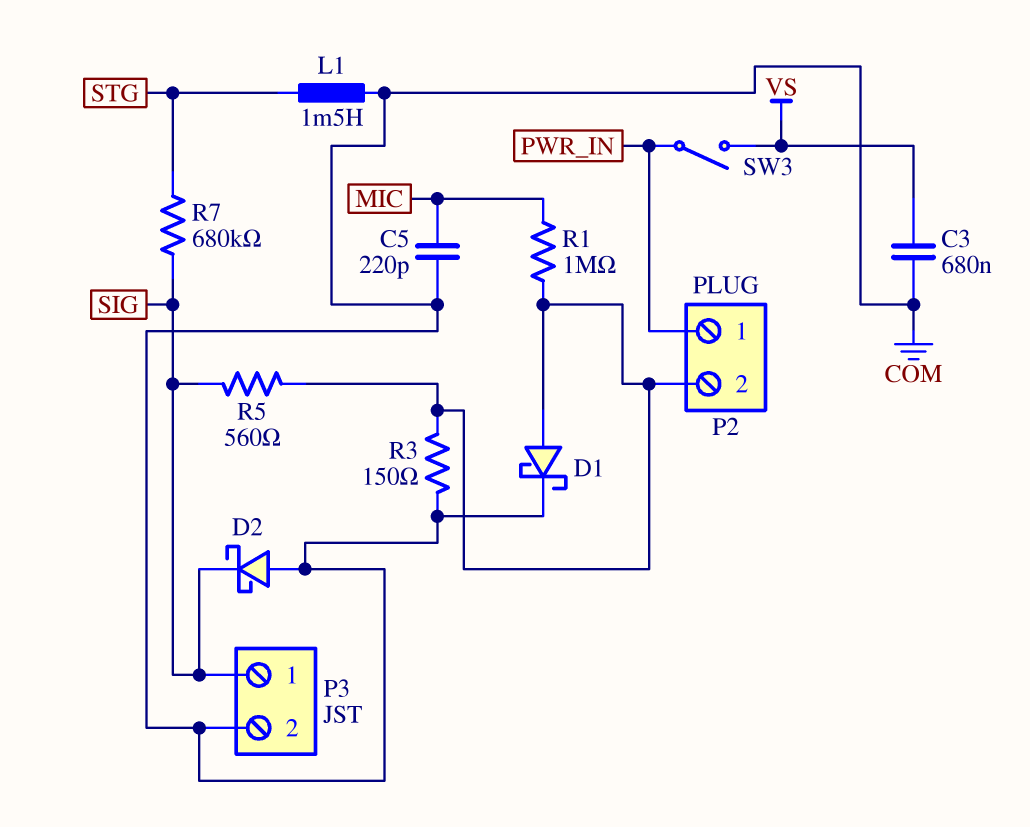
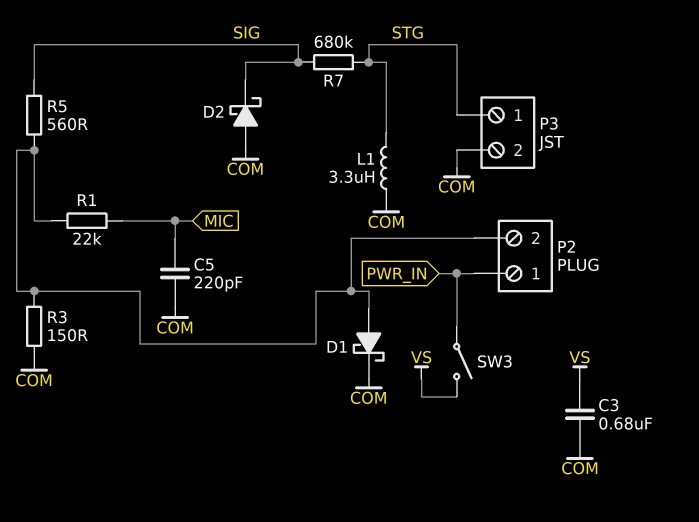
L1: 1.5mH (COM, STG) -> 3.3uH (COM, STG)
P3 pin 1: SIG -> STG
R1: 1M (MIC, P2/2) -> 22k (MIC, P2/2)

